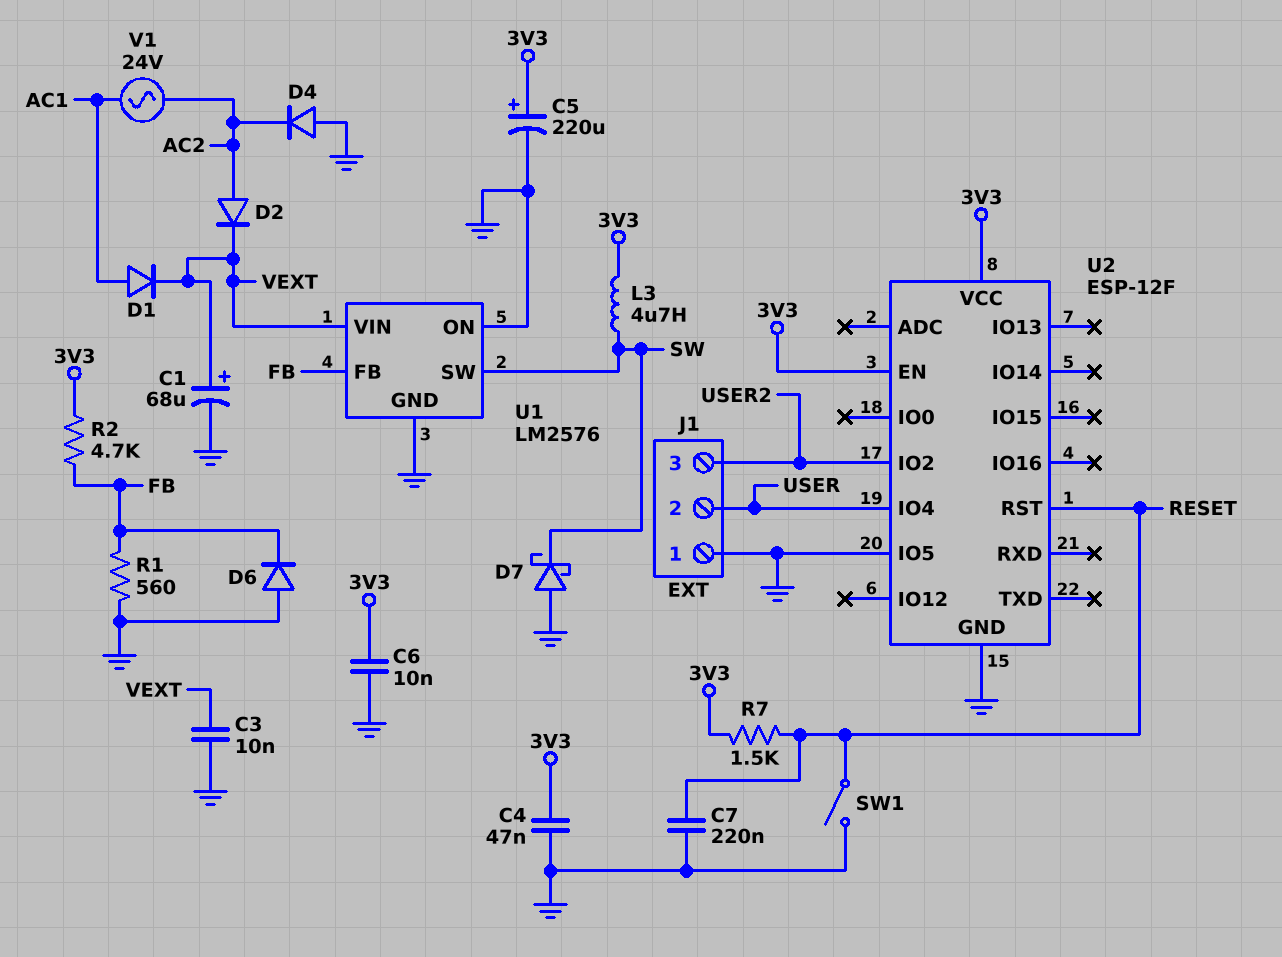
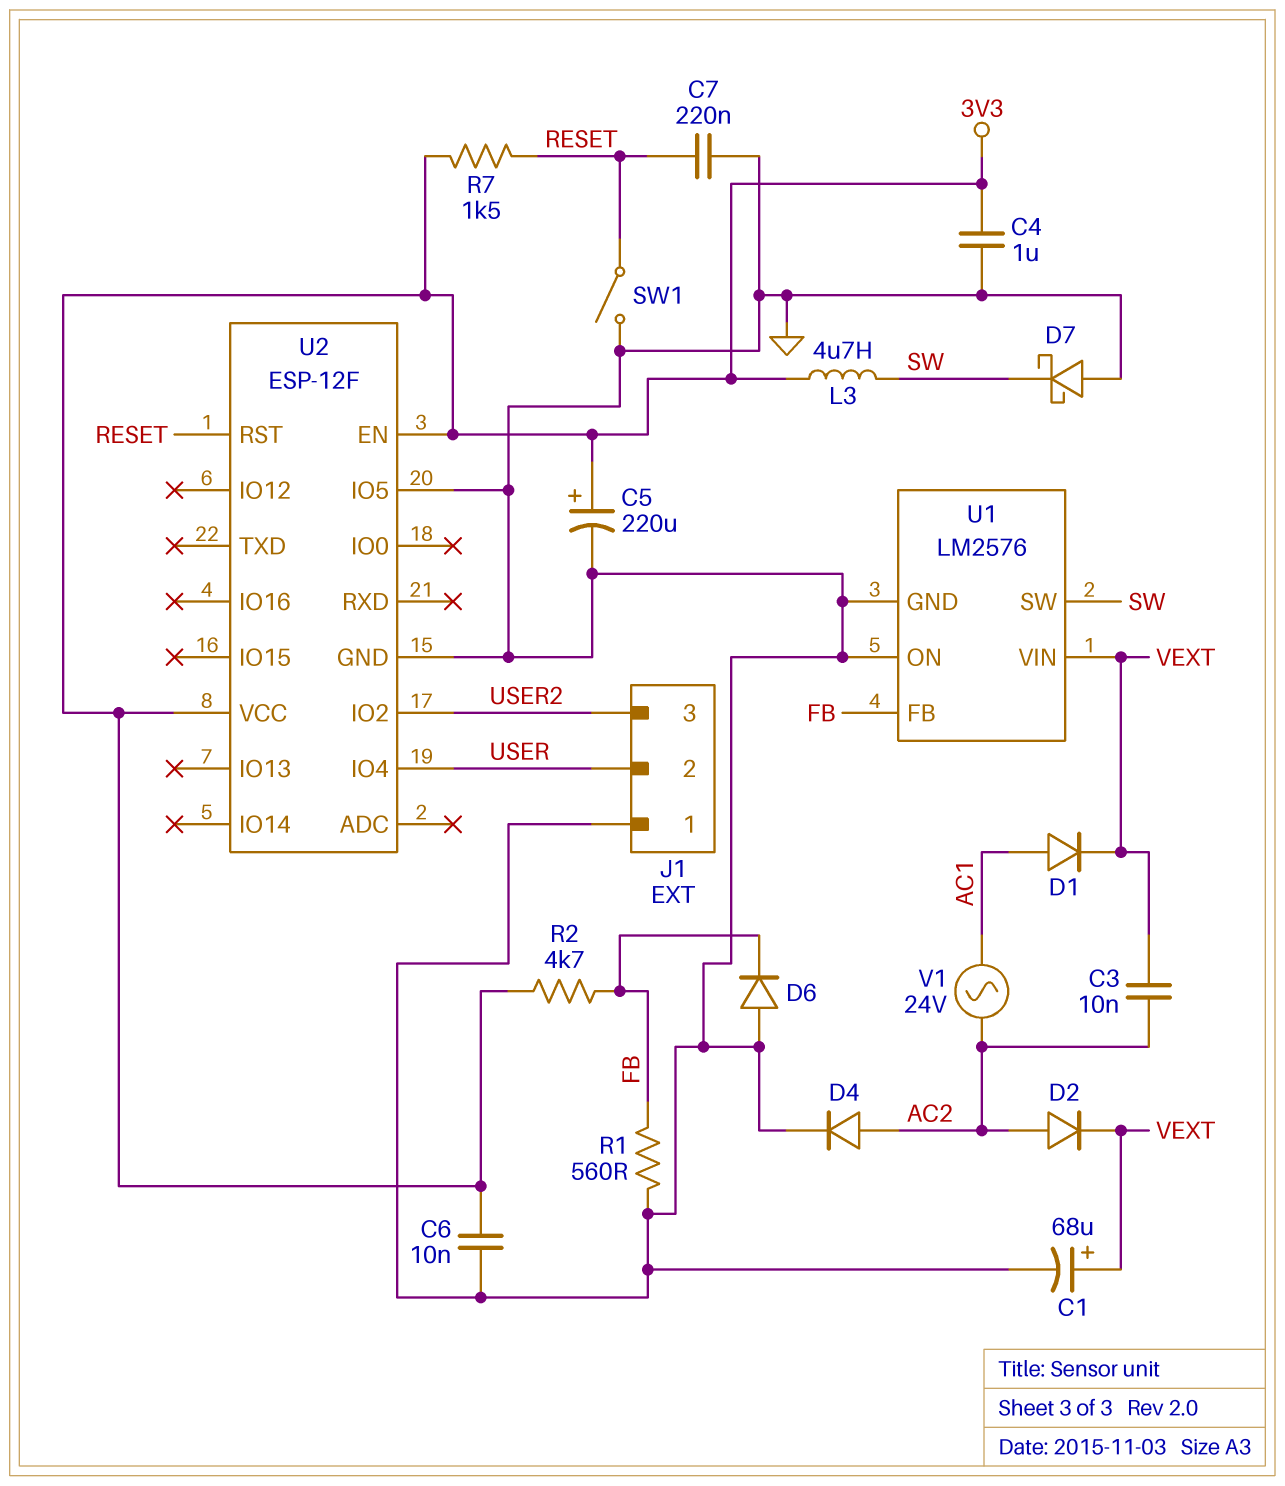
C3: 10nF (GND, VEXT) -> 10nF (AC2, VEXT)
C4: 47nF (3V3, GND) -> 1uF (3V3, GND)
D4: diode (A GND, K AC2) -> diode (A AC2, K GND)

